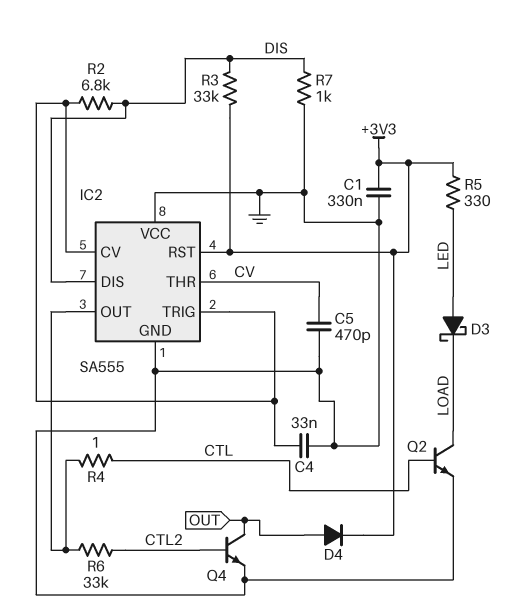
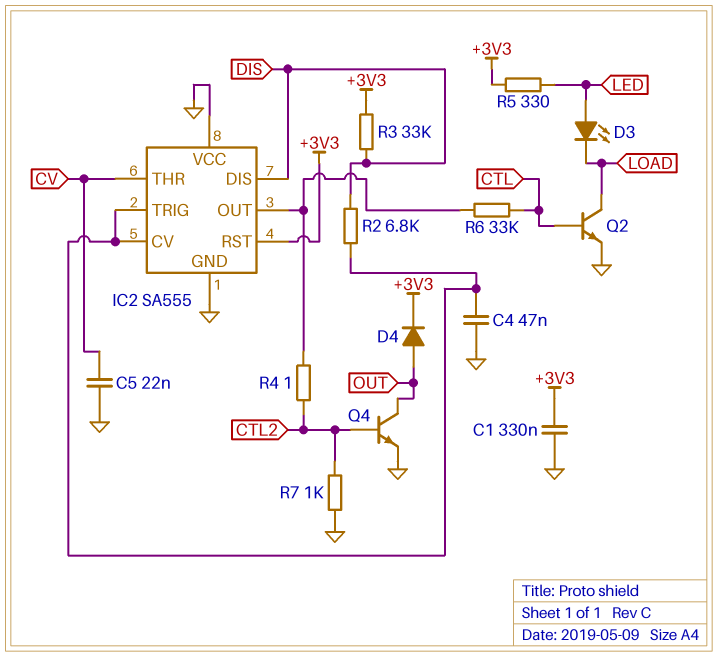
C4: 33nF (GND, IC2/CV) -> 47nF (GND, IC2/CV)
C5: 470pF (CV, GND) -> 22nF (CV, GND)
D3: schottky (A LED, K LOAD) -> LED (A LED, K LOAD)
R4: 1 (CTL, IC2/OUT) -> 1 (CTL2, IC2/OUT)
R6: 33k (CTL2, IC2/OUT) -> 33k (CTL, IC2/OUT)
R7: 1k (DIS, GND) -> 1k (CTL2, GND)

